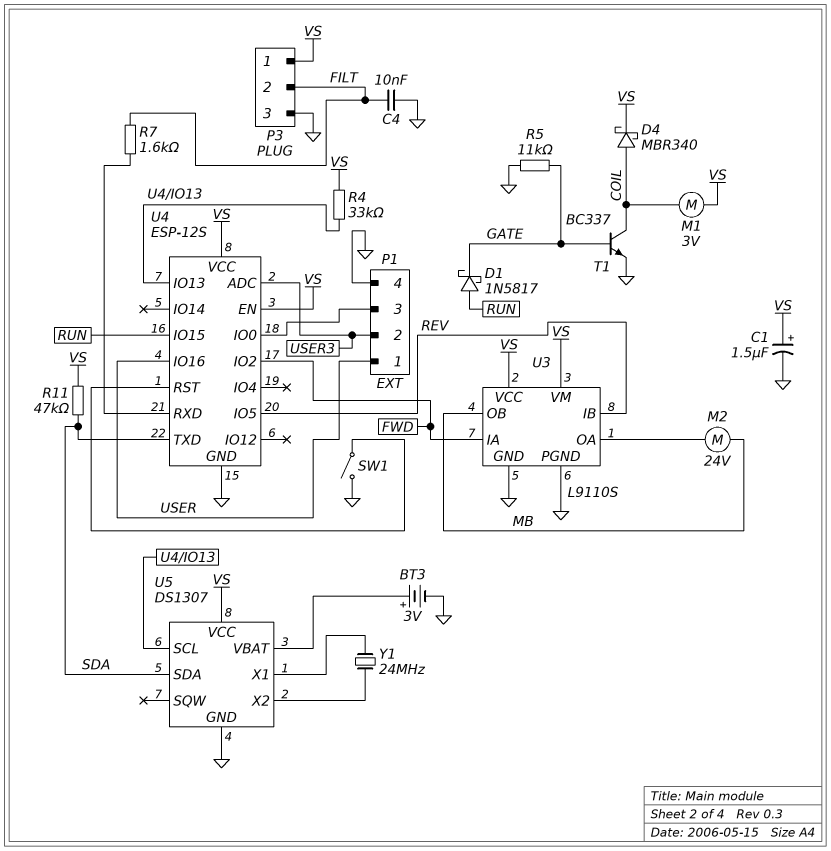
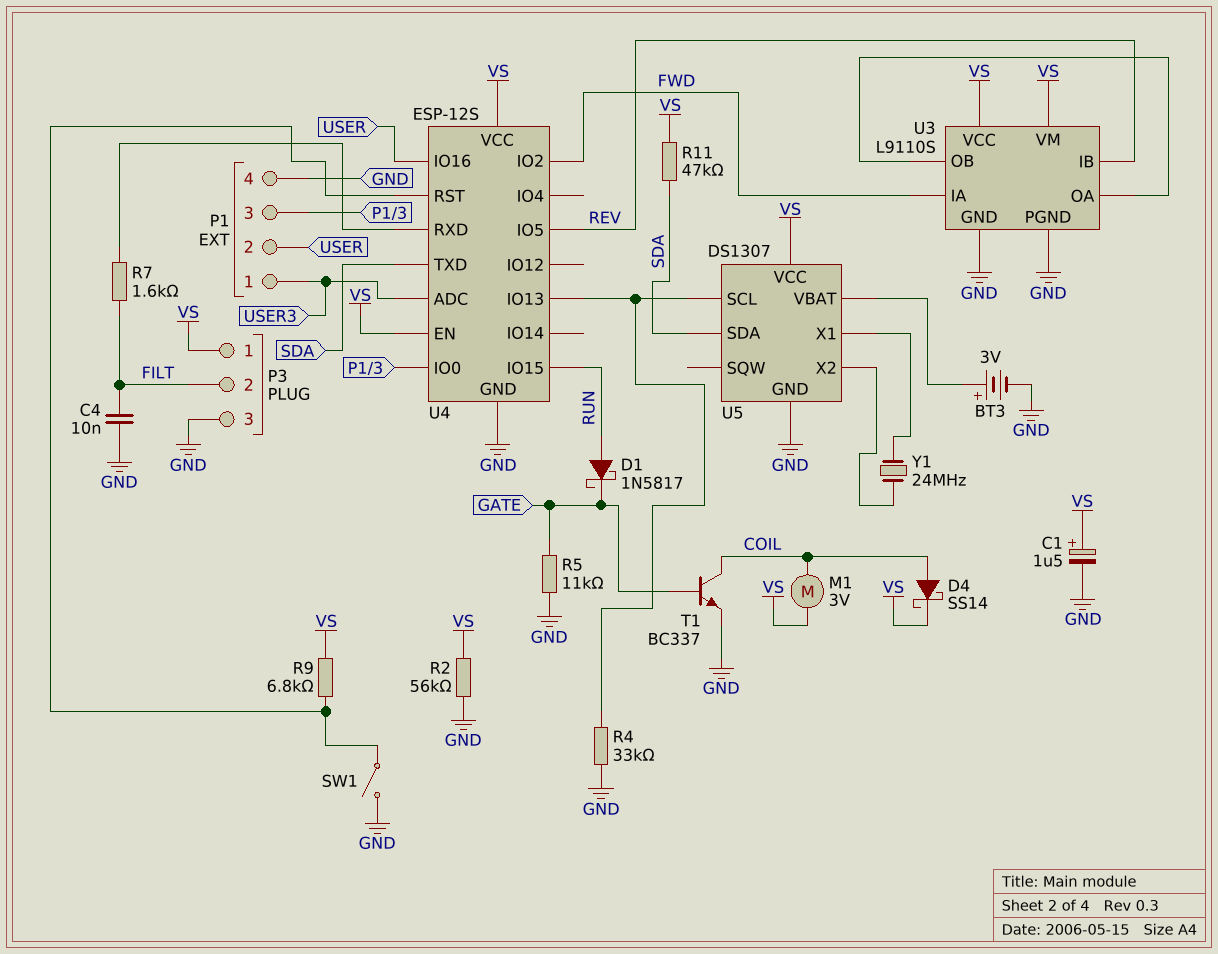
D4: schottky MBR340 (A COIL, K VS) -> schottky SS14 (A COIL, K VS)
M2: motor 24V (MB, U3/OA) -> none
P1 pin 1: USER -> USER3
P1 pin 2: USER3 -> USER
R2: none -> 56k (GND, VS)
R4: 33k (U4/IO13, VS) -> 33k (GND, U4/IO13)
R9: none -> 6.8k (U4/RST, VS)
U3 pin OB: MB -> U3/OA

